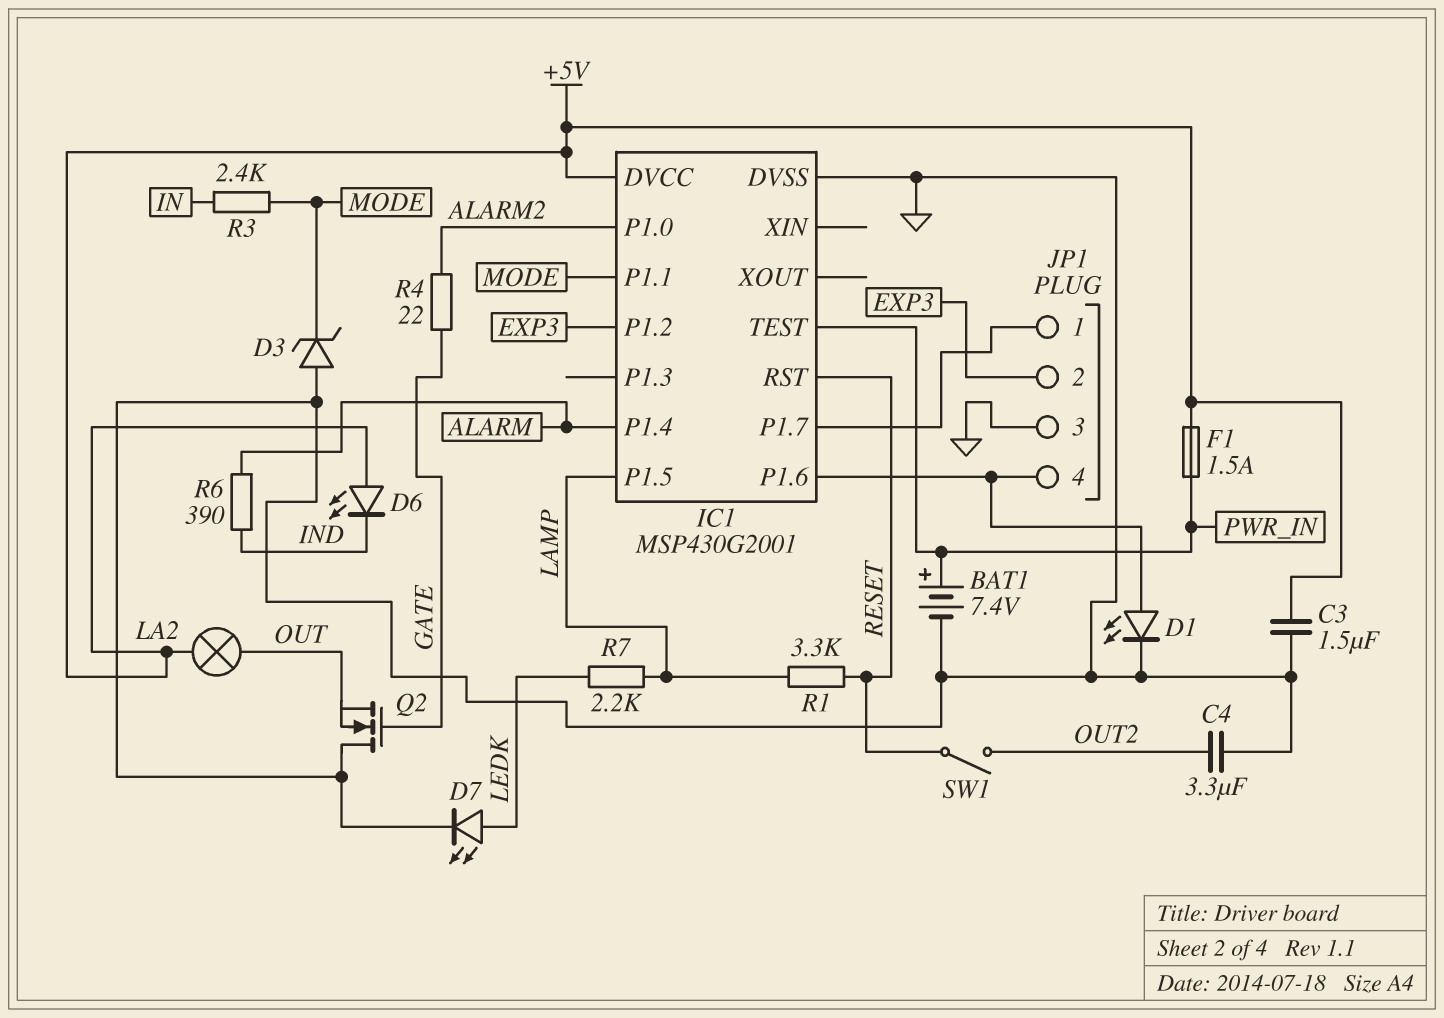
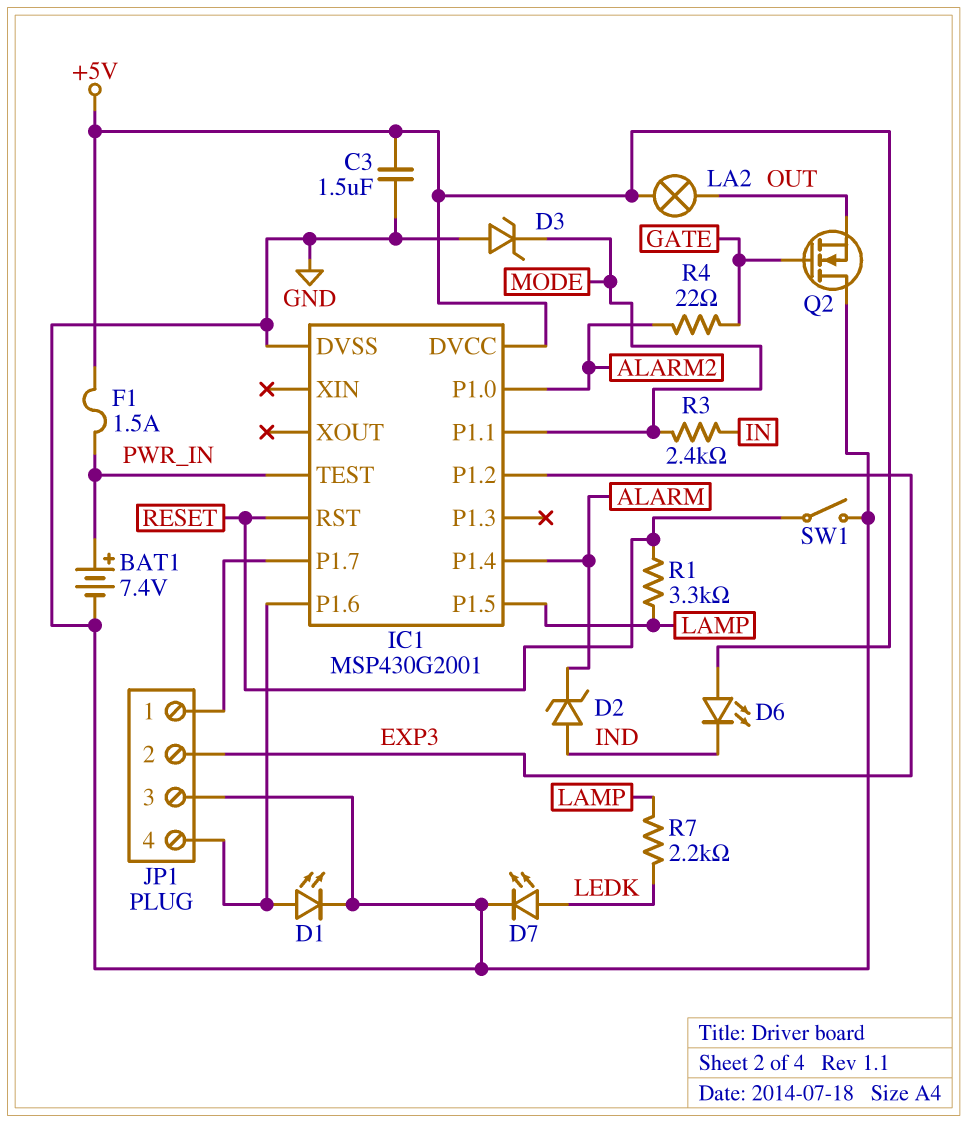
C4: 3.3uF (GND, OUT2) -> none
D2: none -> zener (A IND, K ALARM)
R6: 390 (ALARM, IND) -> none
SW1: switch (OUT2, RESET) -> switch (GND, RESET)

